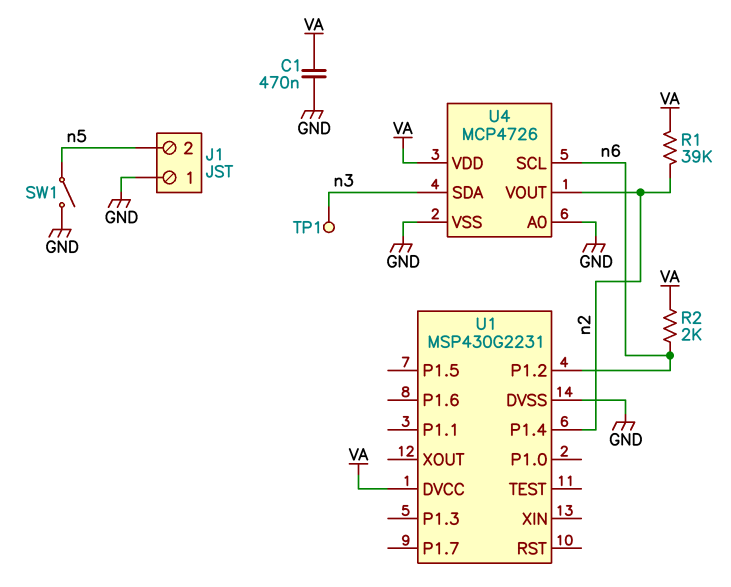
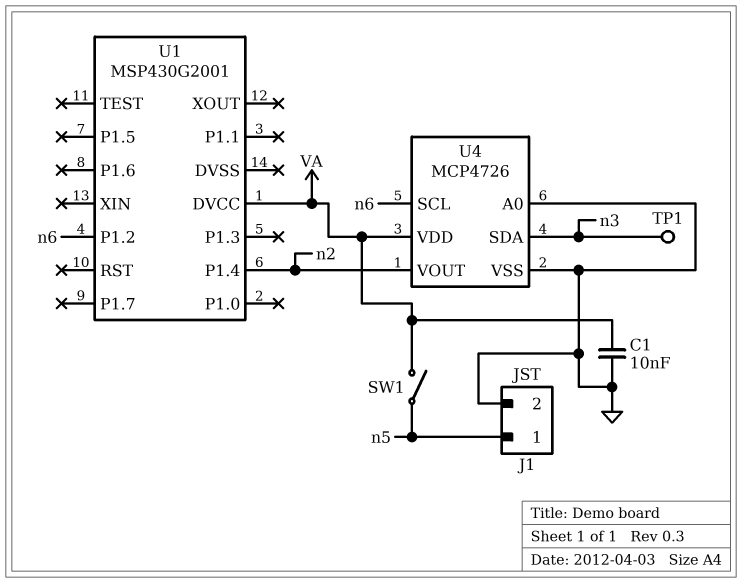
C1: 470nF (GND, VA) -> 10nF (GND, VA)
J1 pin 1: GND -> n5
J1 pin 2: n5 -> GND
R1: 39k (VA, n2) -> none
R2: 2k (VA, n6) -> none
SW1: switch (GND, n5) -> switch (VA, n5)
U1: MSP430G2231 -> MSP430G2001
U1 pin DVSS: GND -> none

